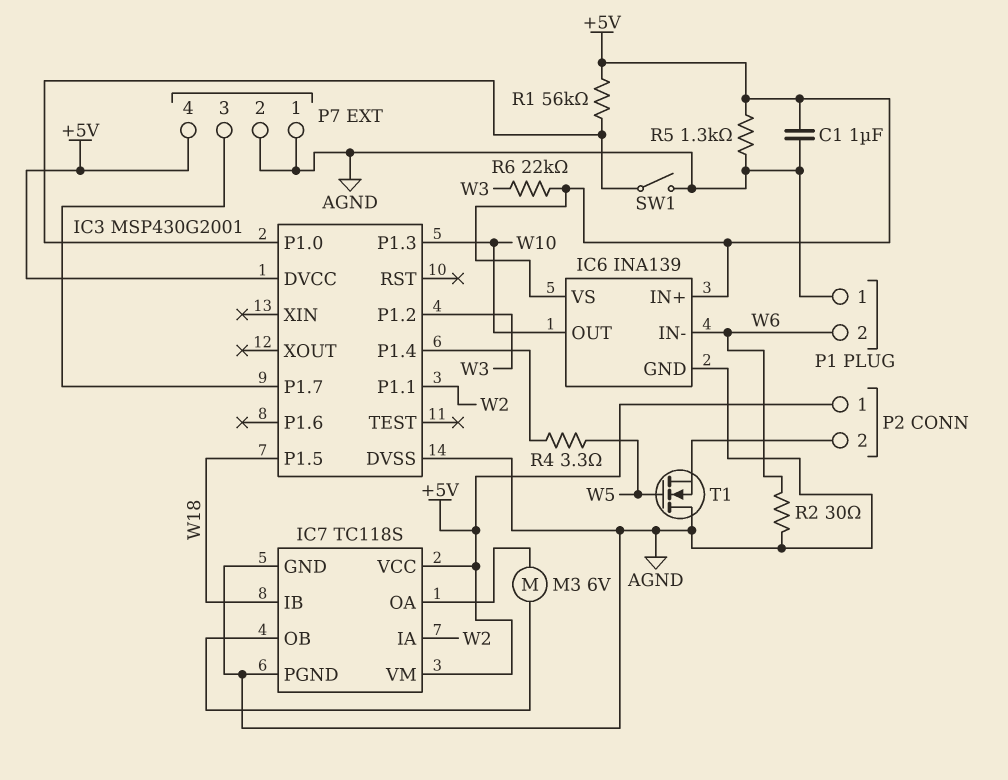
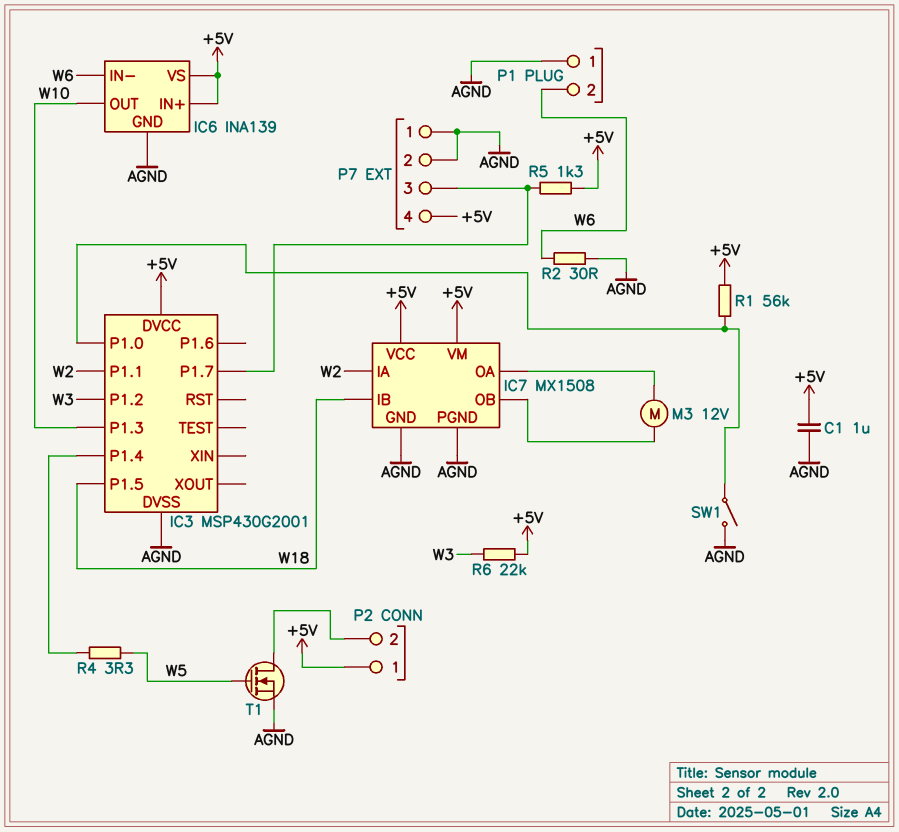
IC7: TC118S -> MX1508
M3: motor 6V (IC7/OA, IC7/OB) -> motor 12V (IC7/OA, IC7/OB)
R5: 1.3k (+5V, AGND) -> 1.3k (+5V, IC3/P1.7)
T1: NMOS (G W5, D AGND, S P2/2) -> NMOS (G W5, D P2/2, S AGND)

